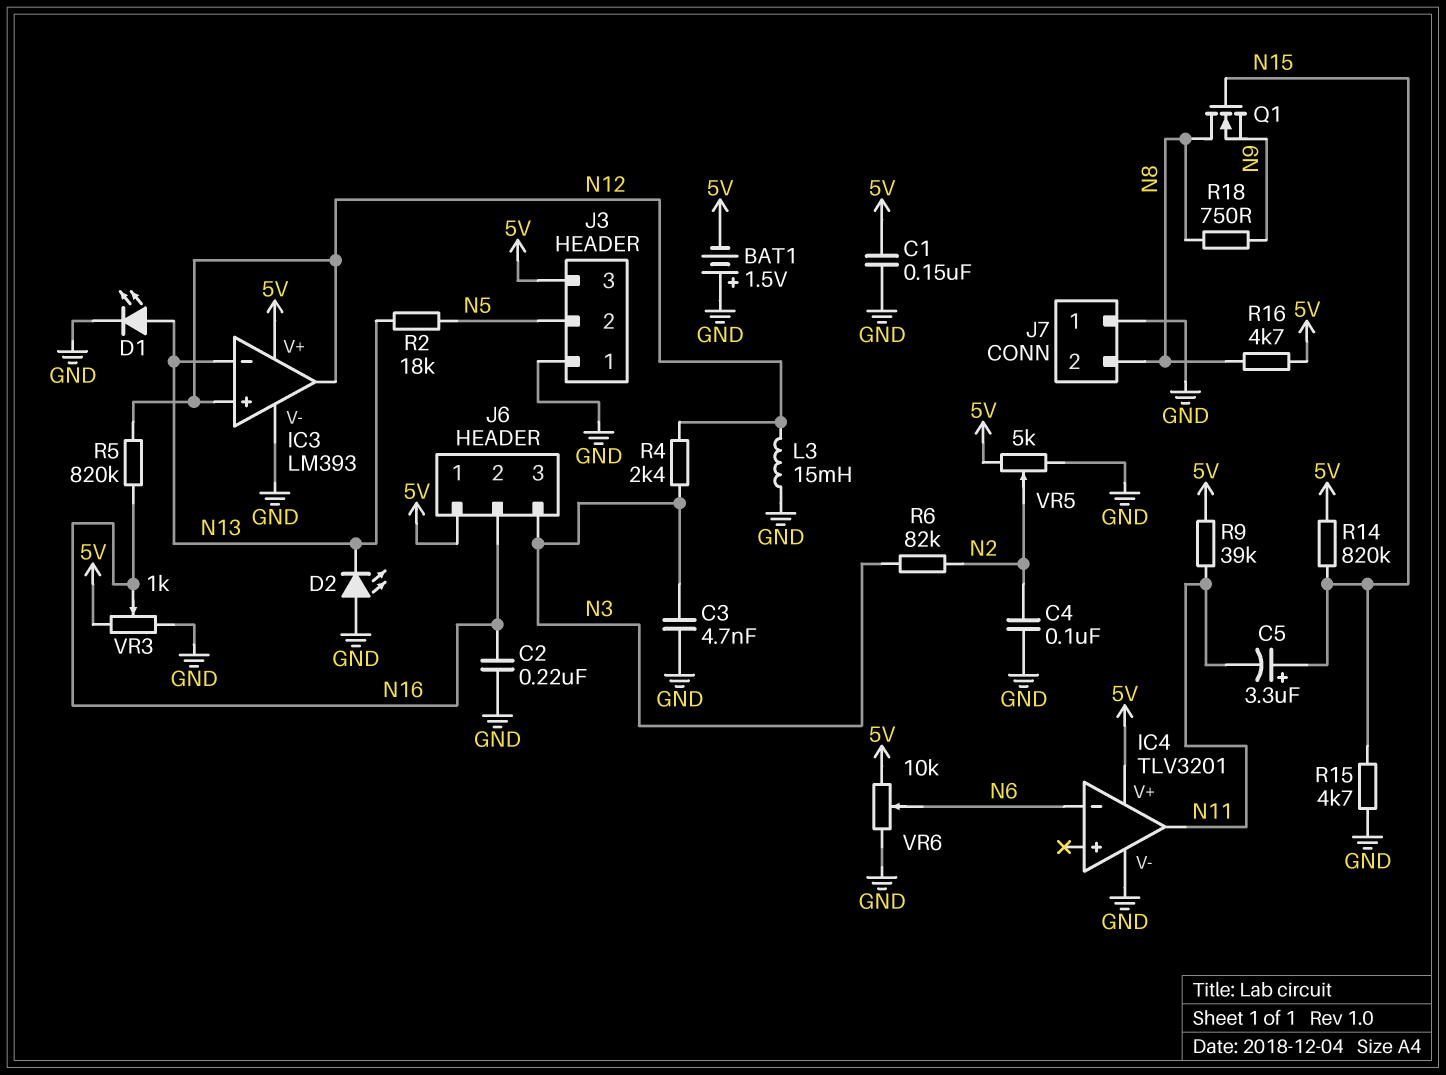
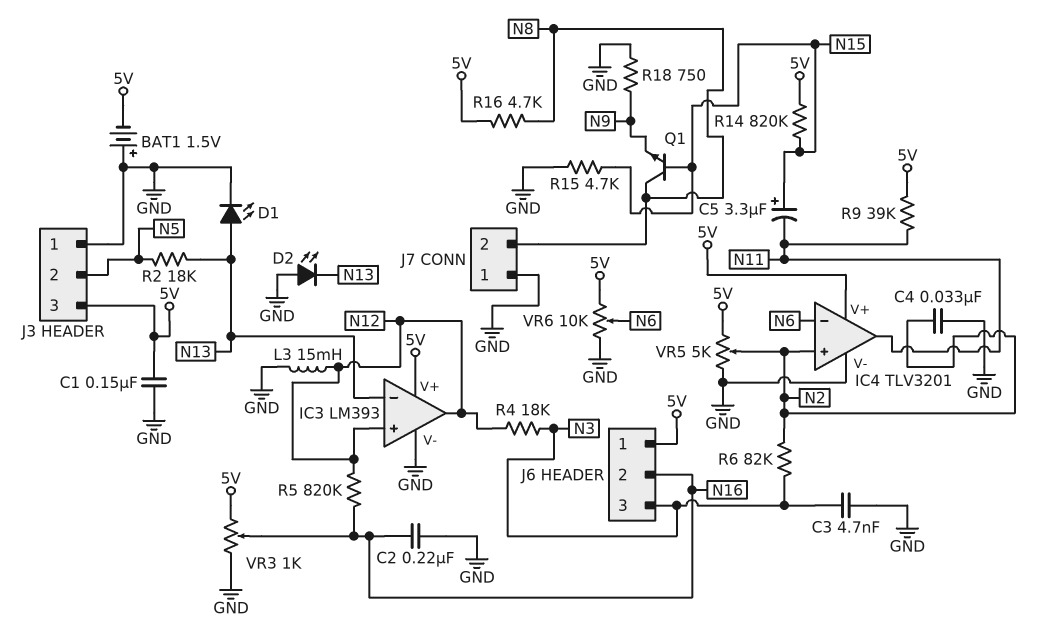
C4: 100nF (GND, N2) -> 33nF (GND, N2)
IC4 pin in+: none -> N2
Q1: NMOS (G N15, D N8, S N9) -> NPN (B N15, C N8, E N9)
R4: 2.4k (N3, N12) -> 18k (N3, N12)
R18: 750 (N8, N9) -> 750 (GND, N9)

